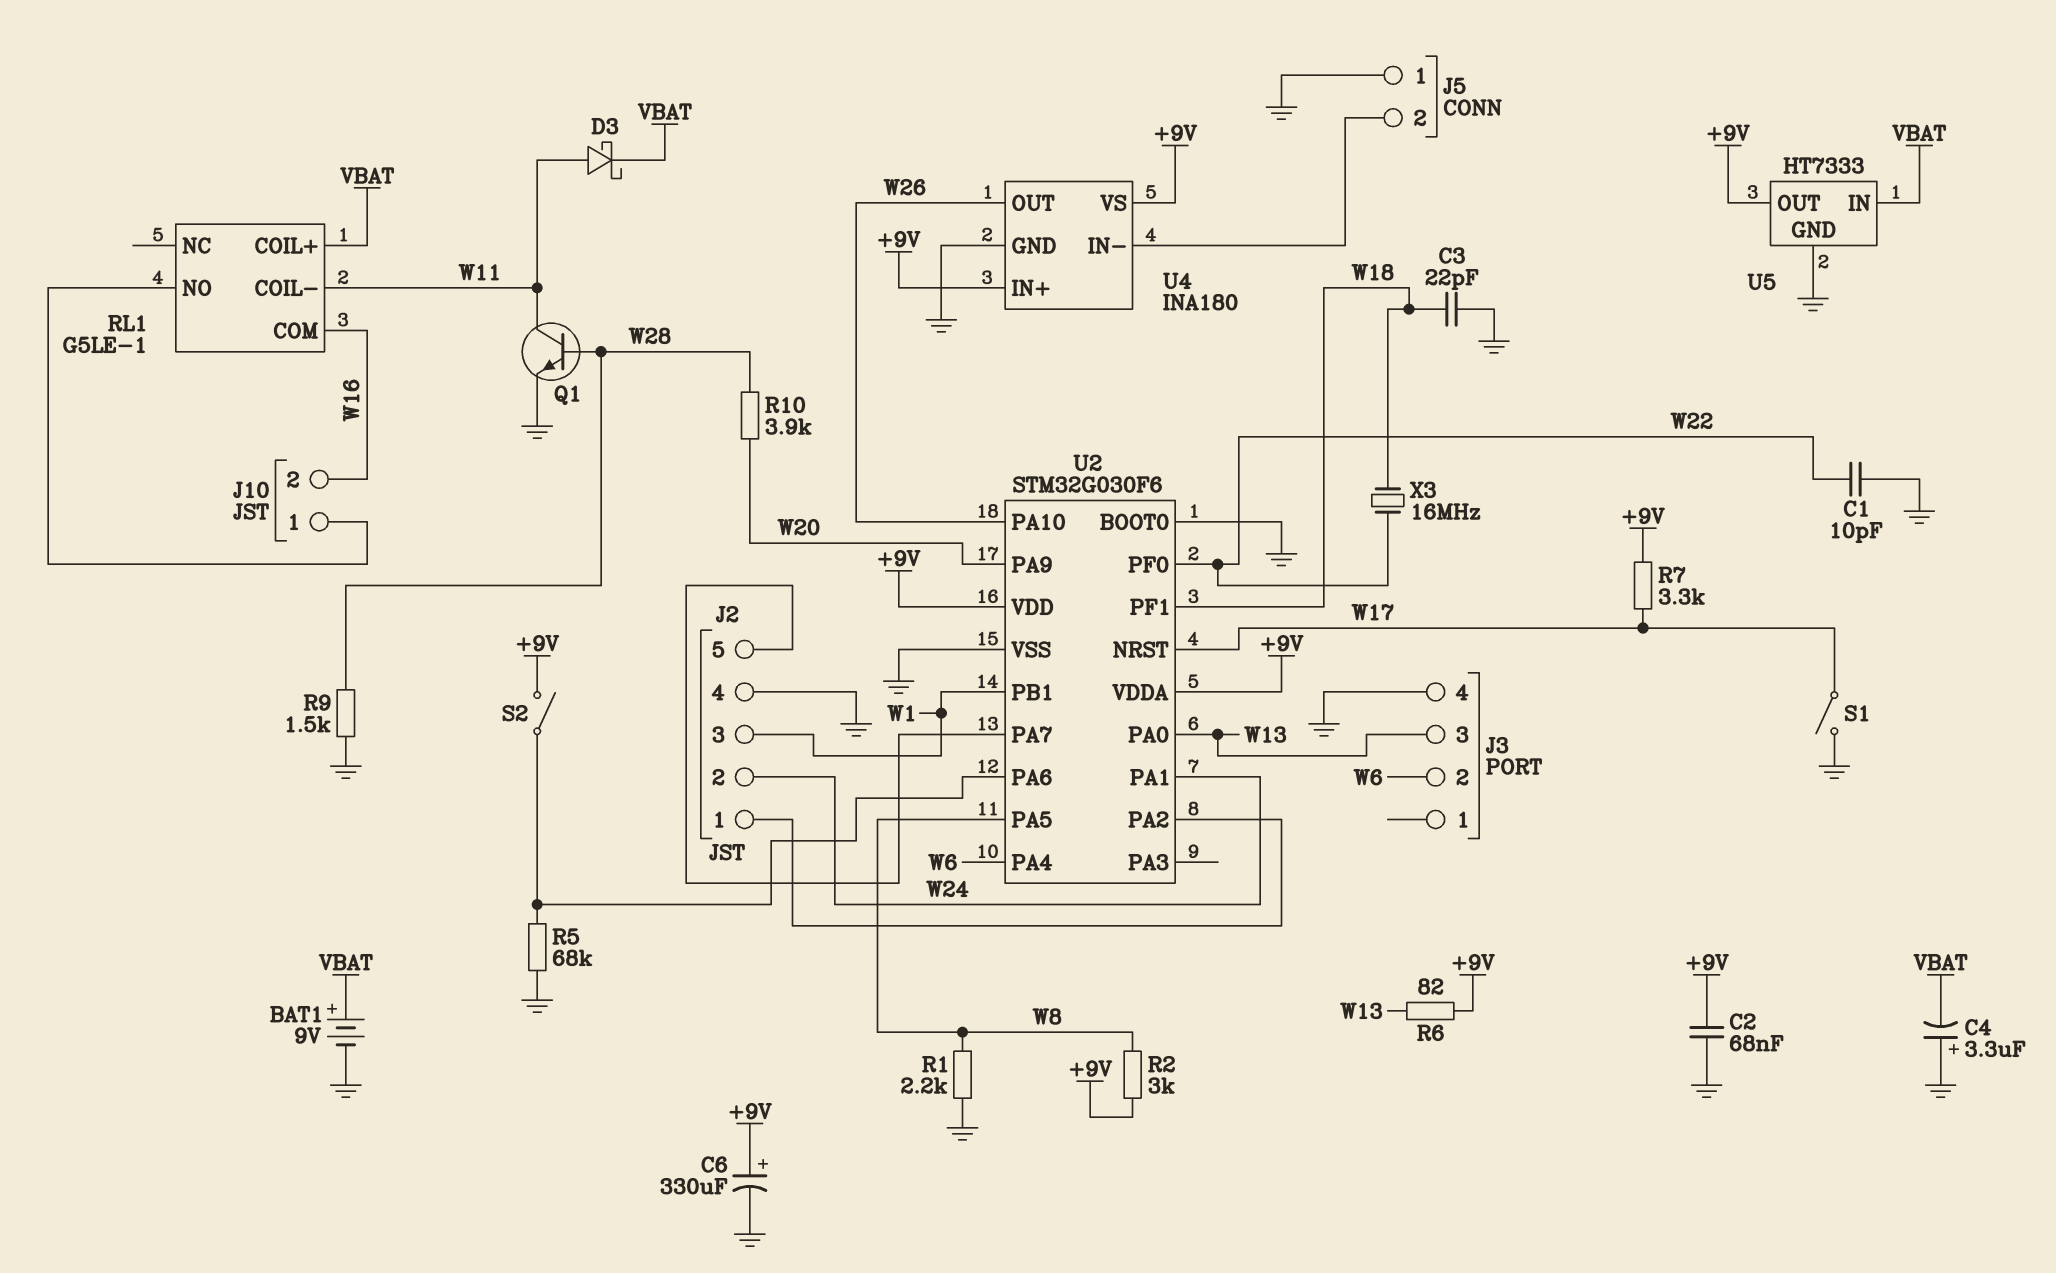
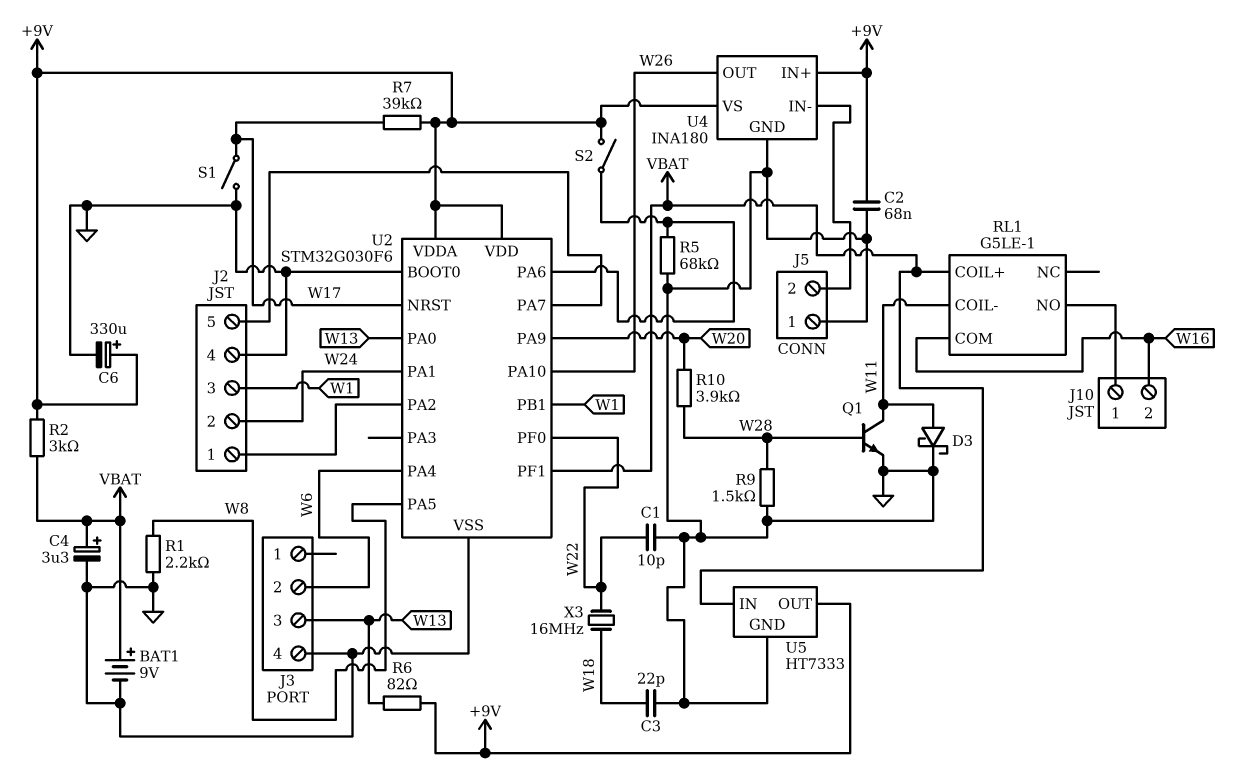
C4: 3.3uF (plus GND, minus VBAT) -> 3.3uF (plus VBAT, minus GND)
D3: schottky (A W11, K VBAT) -> schottky (A W11, K GND)
R2: 3k (+9V, W8) -> 3k (+9V, VBAT)
R7: 3.3k (+9V, W17) -> 39k (+9V, W17)
U2 pin PF1: W18 -> VBAT

